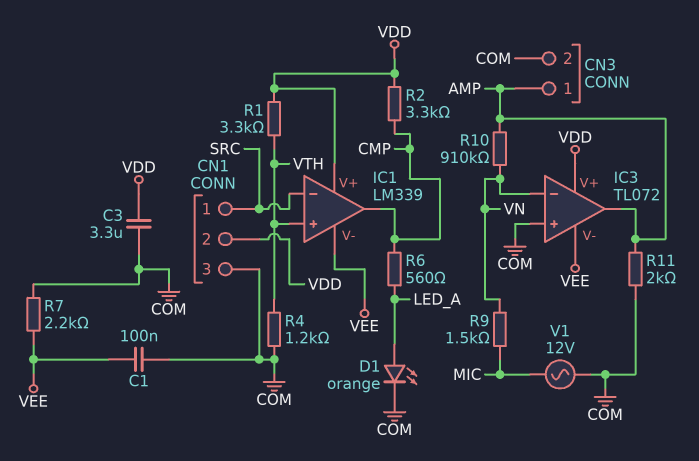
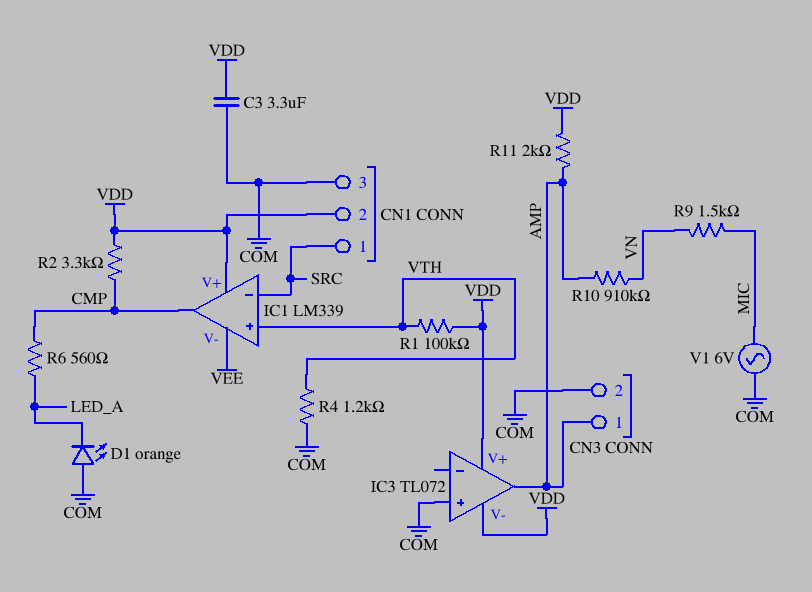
C1: 100nF (COM, VEE) -> none
D1: LED orange (A LED_A, K COM) -> LED orange (A COM, K LED_A)
IC3 pin V-: VEE -> VDD
IC3 pin in-: VN -> none
R1: 3.3k (VDD, VTH) -> 100k (VDD, VTH)
R7: 2.2k (COM, VEE) -> none
R11: 2k (AMP, COM) -> 2k (AMP, VDD)
V1: AC 12V (COM, MIC) -> AC 6V (COM, MIC)

